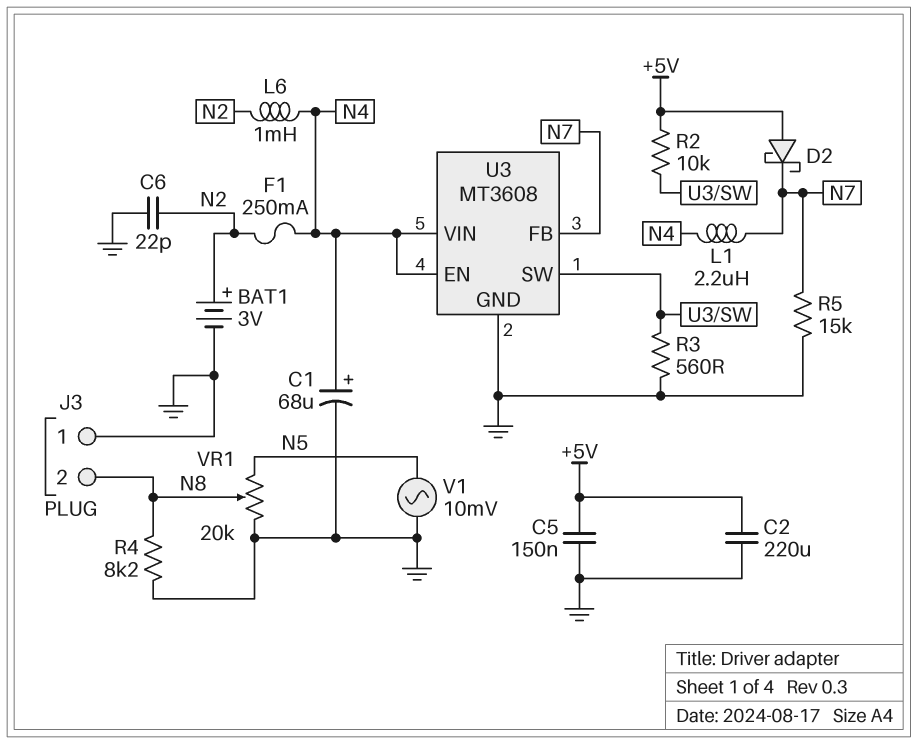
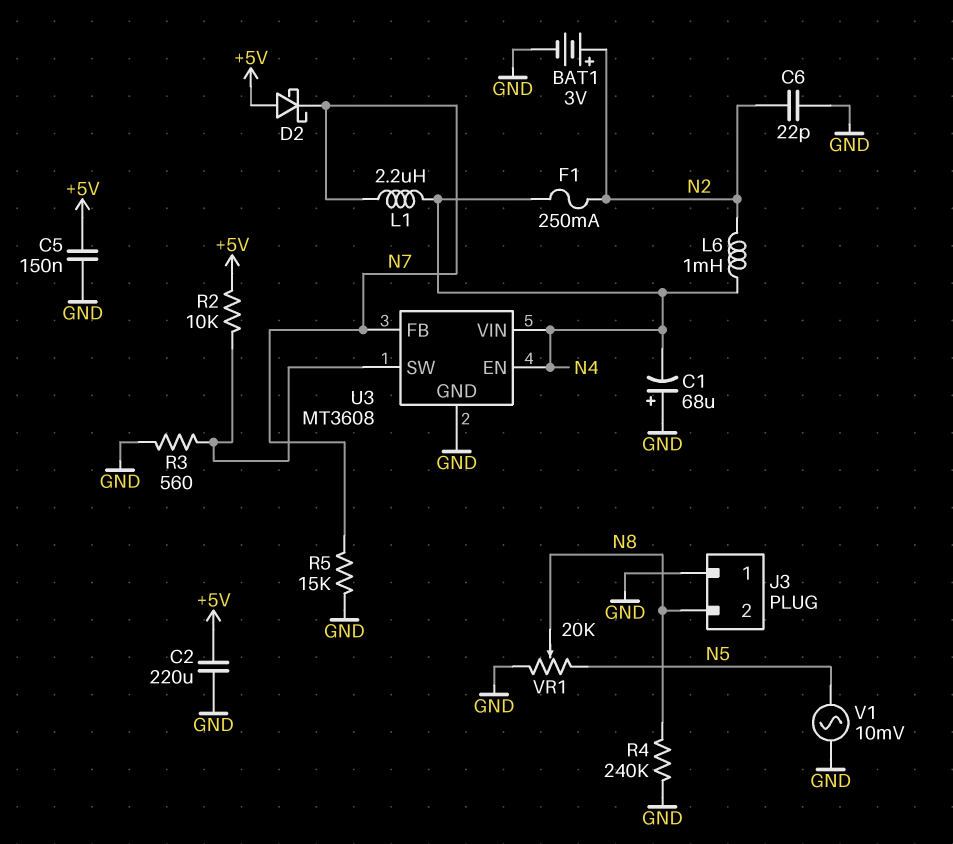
C1: 68uF (plus N4, minus GND) -> 68uF (plus GND, minus N4)
R4: 8.2k (GND, N8) -> 240k (GND, N8)

